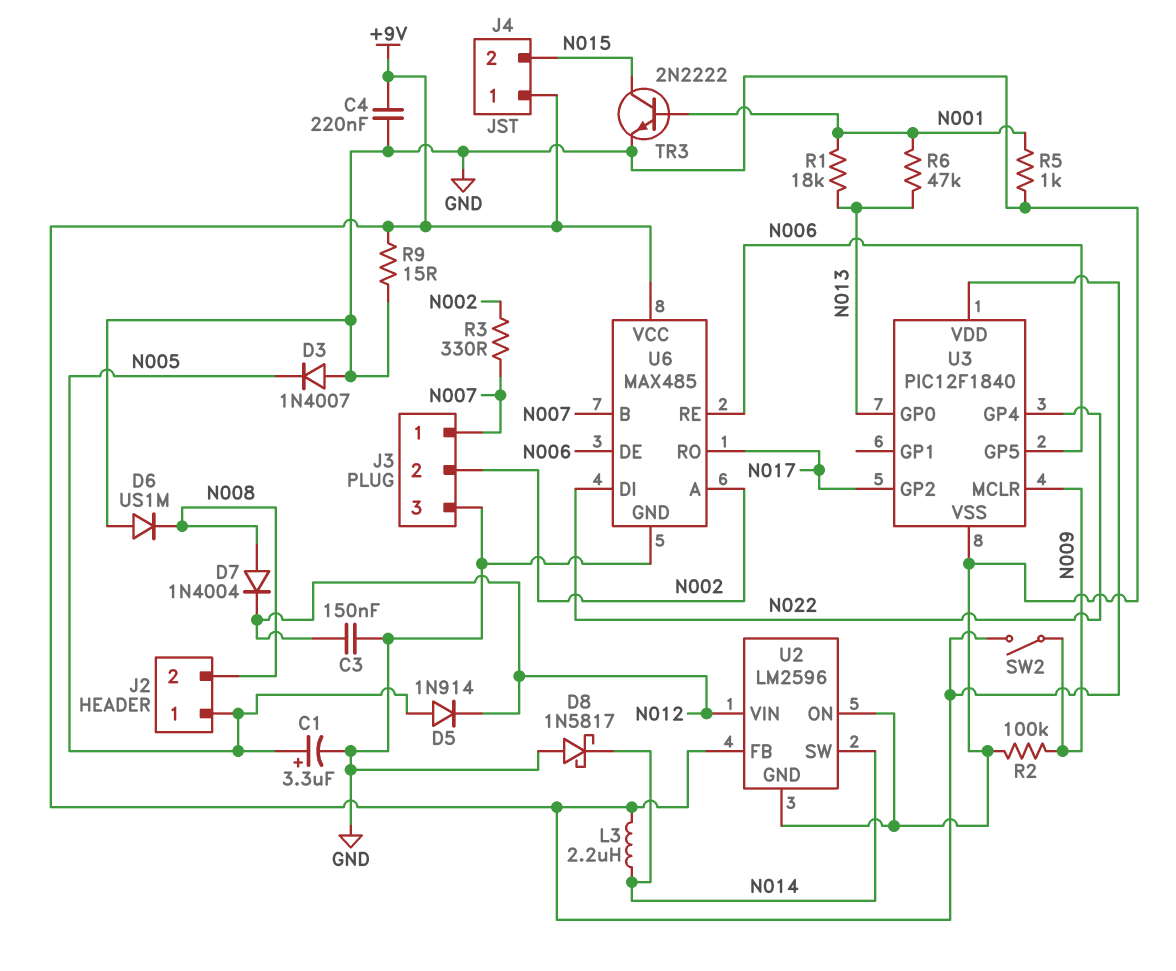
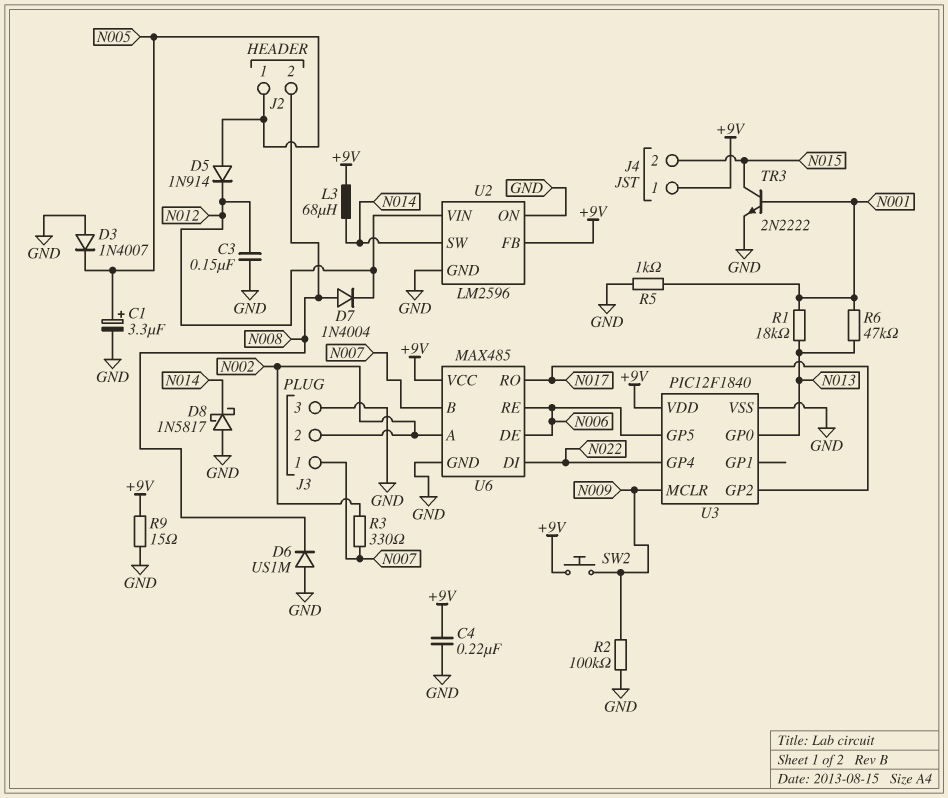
L3: 2.2uH (+9V, N014) -> 68uH (+9V, N014)
SW2: switch (+9V, N009) -> button (+9V, N009)

